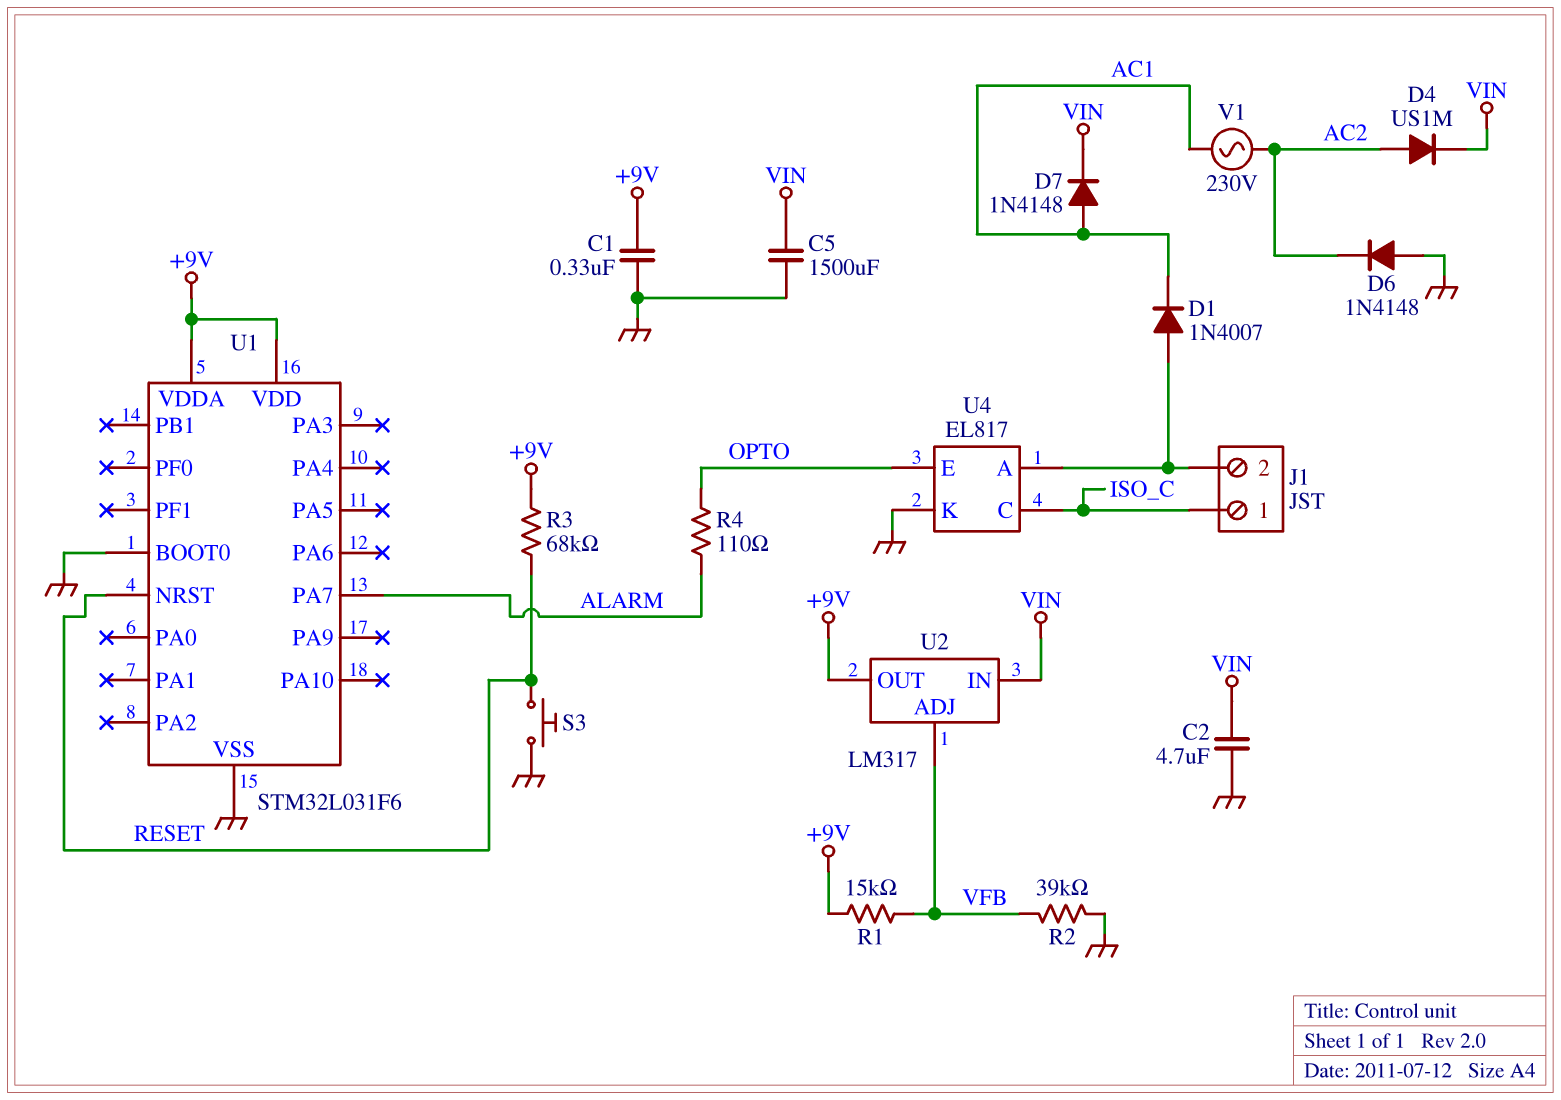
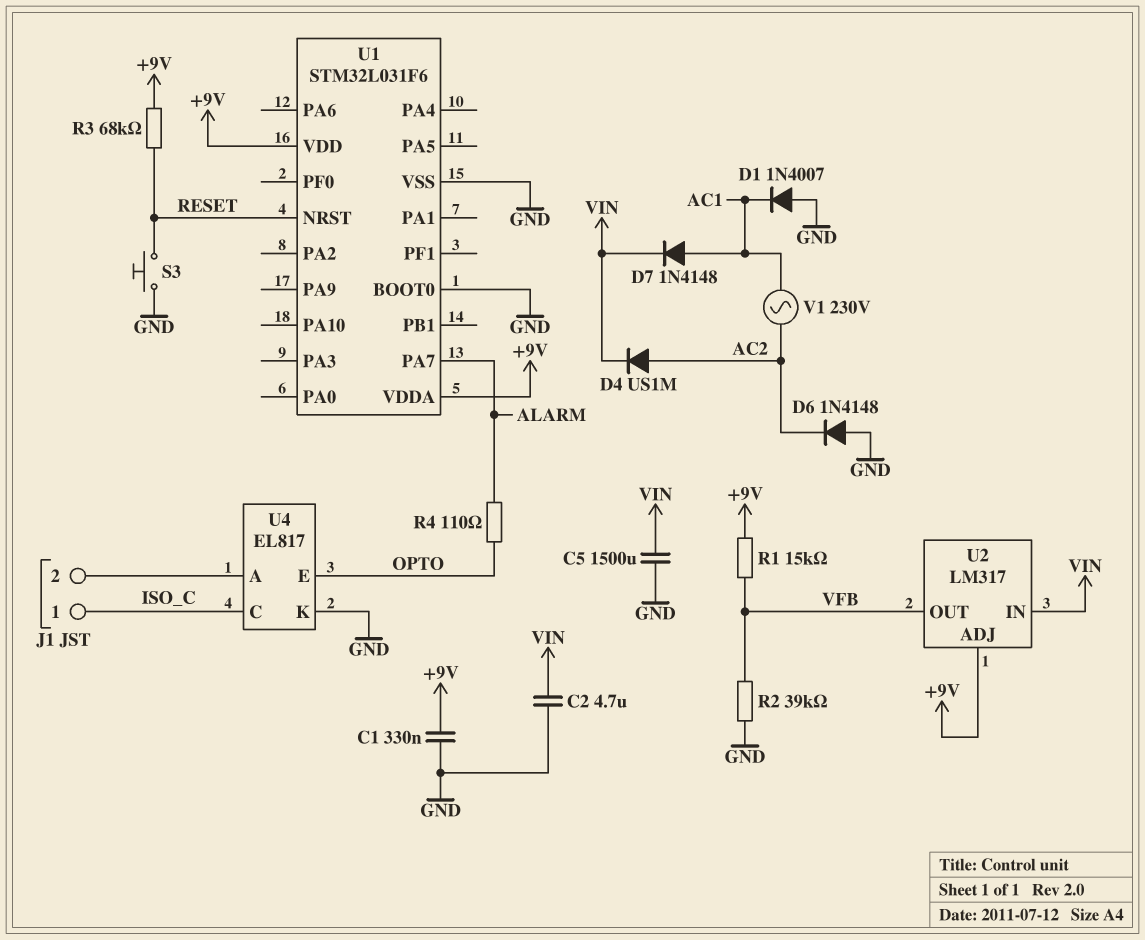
D1: diode 1N4007 (A J1/2, K AC1) -> diode 1N4007 (A GND, K AC1)
U2 pin ADJ: VFB -> +9V
U2 pin OUT: +9V -> VFB

